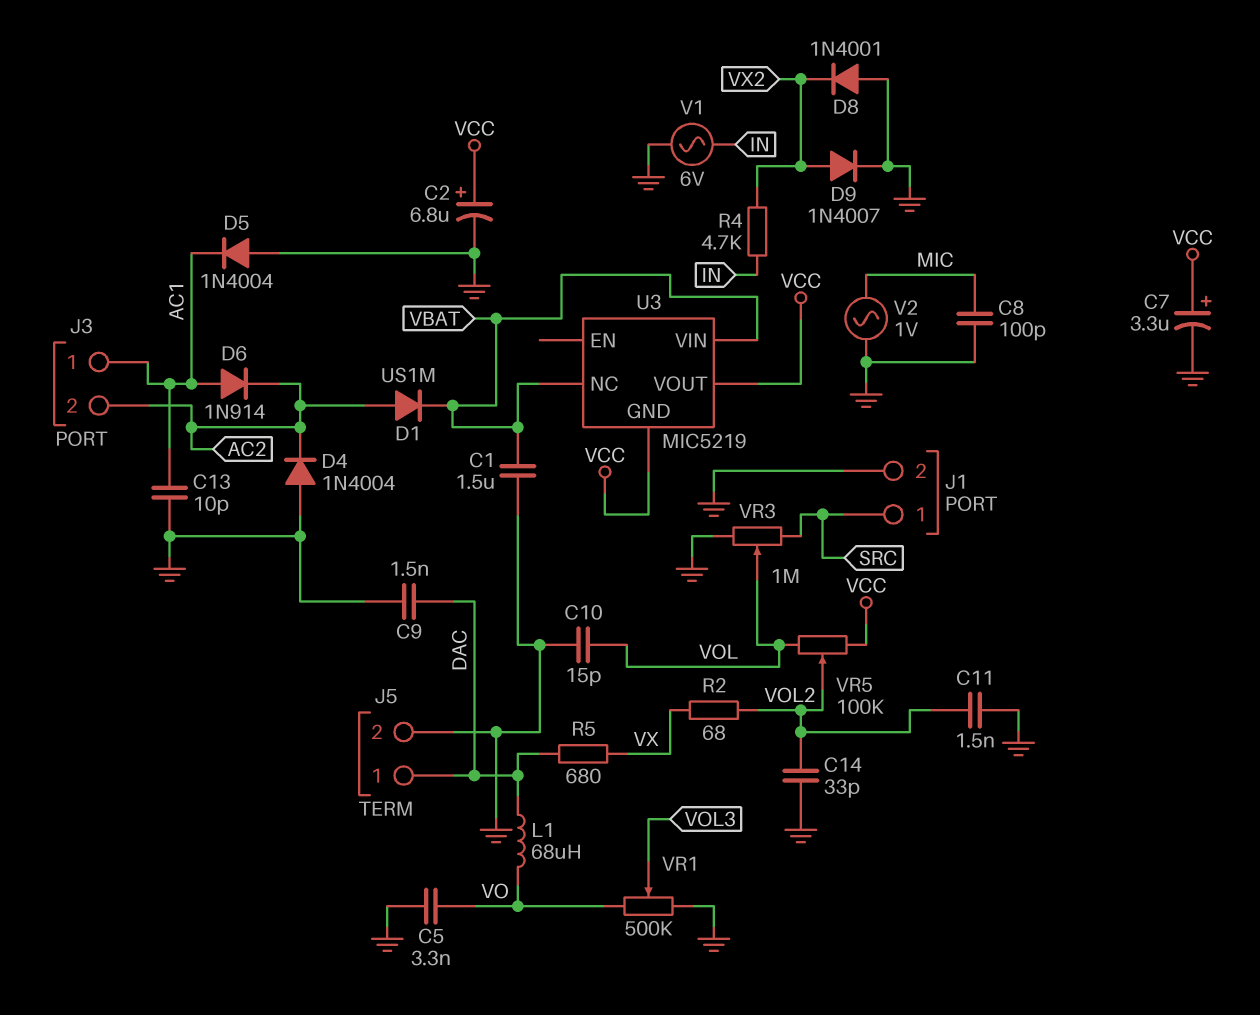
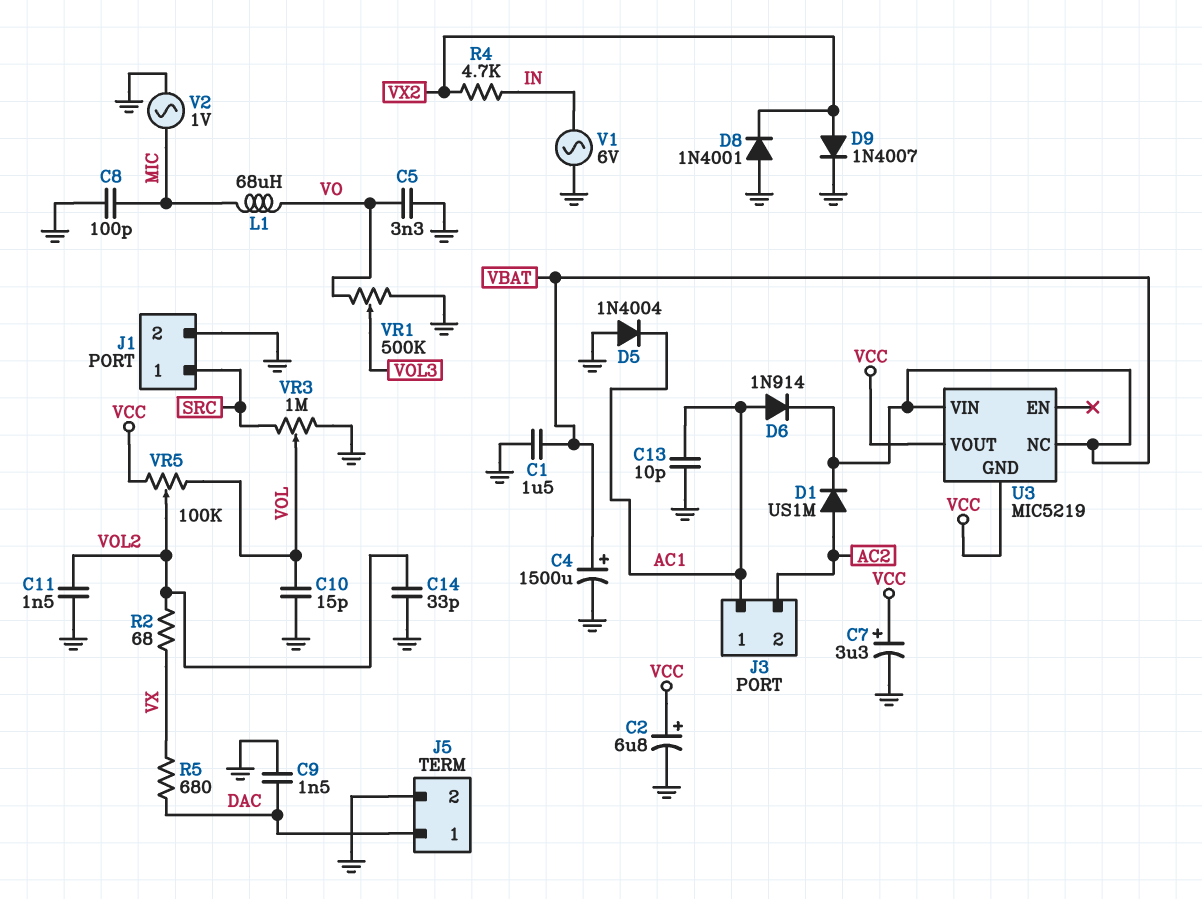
C4: none -> 1500uF (plus VBAT, minus GND)
D4: diode 1N4004 (A GND, K AC2) -> none
D6: diode 1N914 (A AC1, K AC2) -> diode 1N914 (A AC1, K VBAT)
L1: 68uH (DAC, VO) -> 68uH (MIC, VO)

